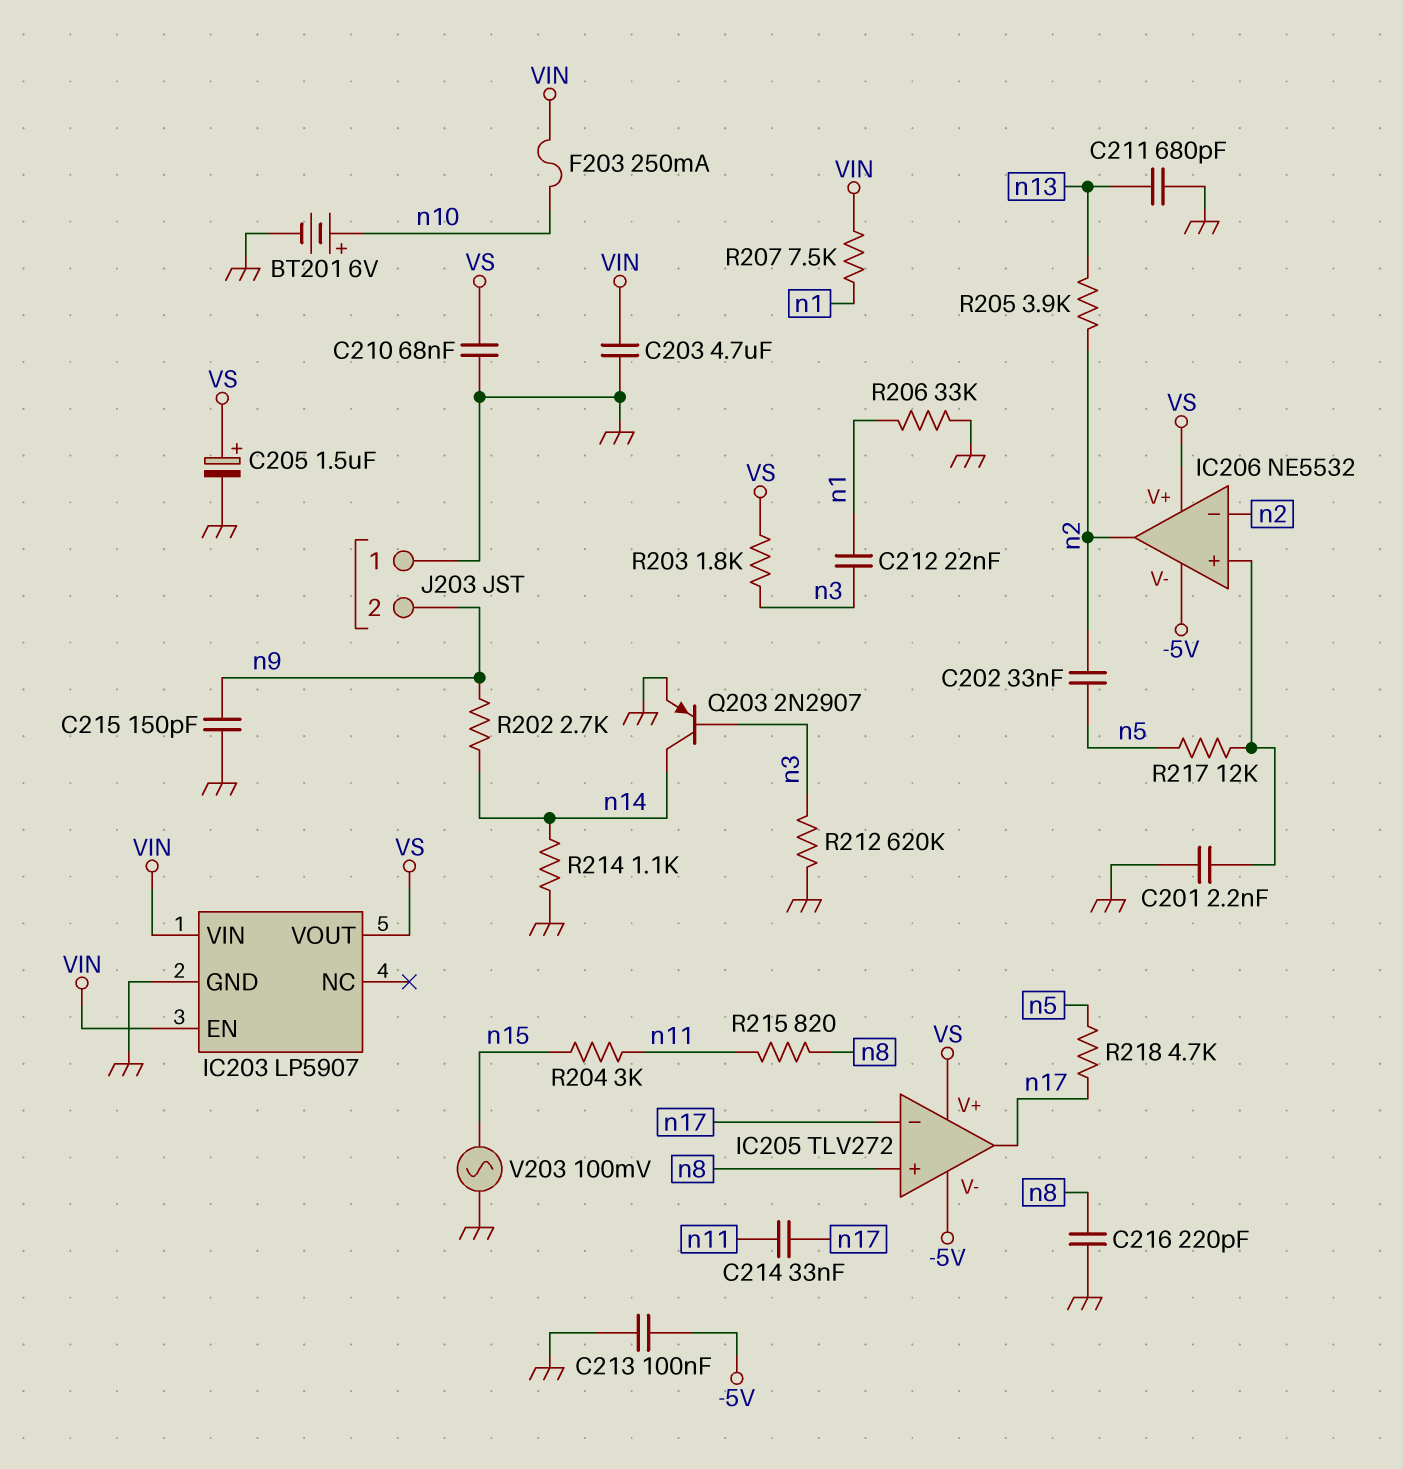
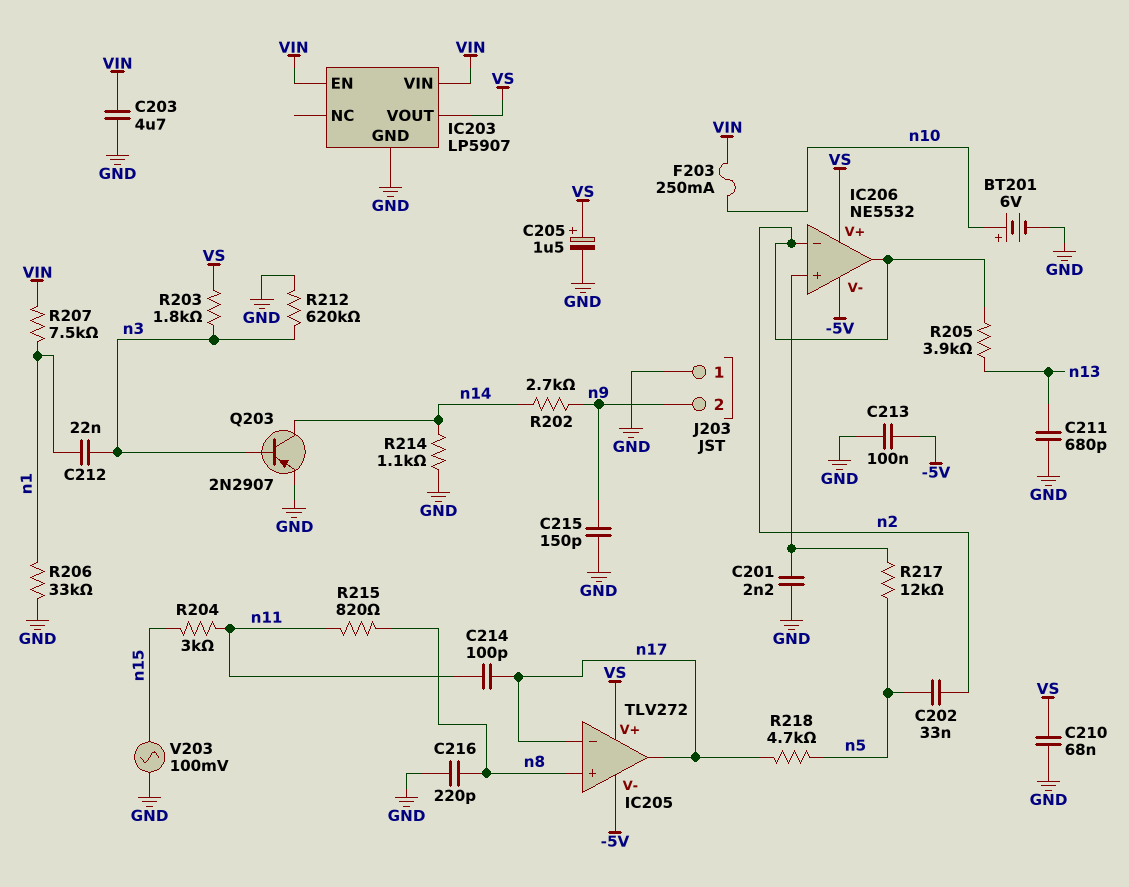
C214: 33nF (n11, n17) -> 100pF (n11, n17)

